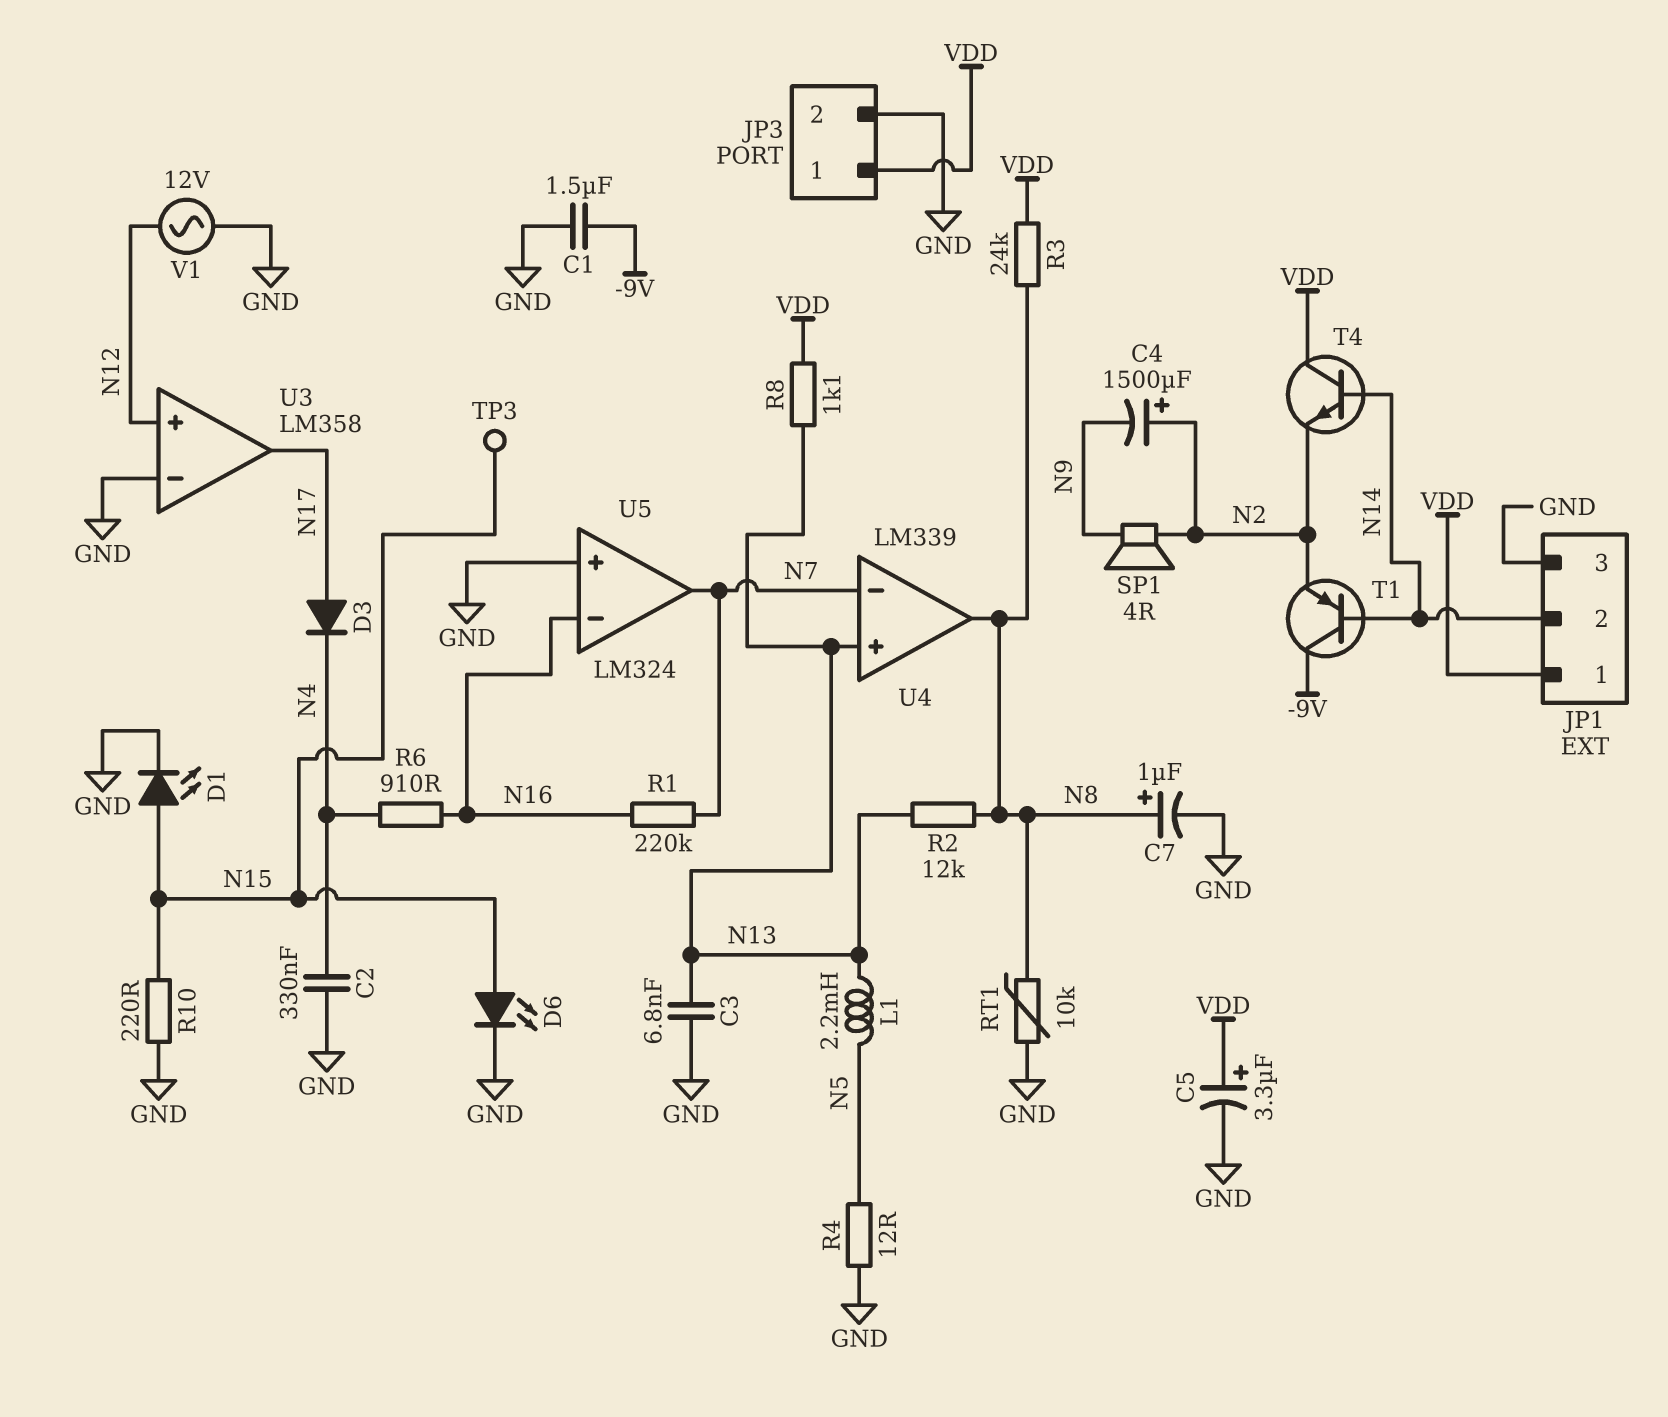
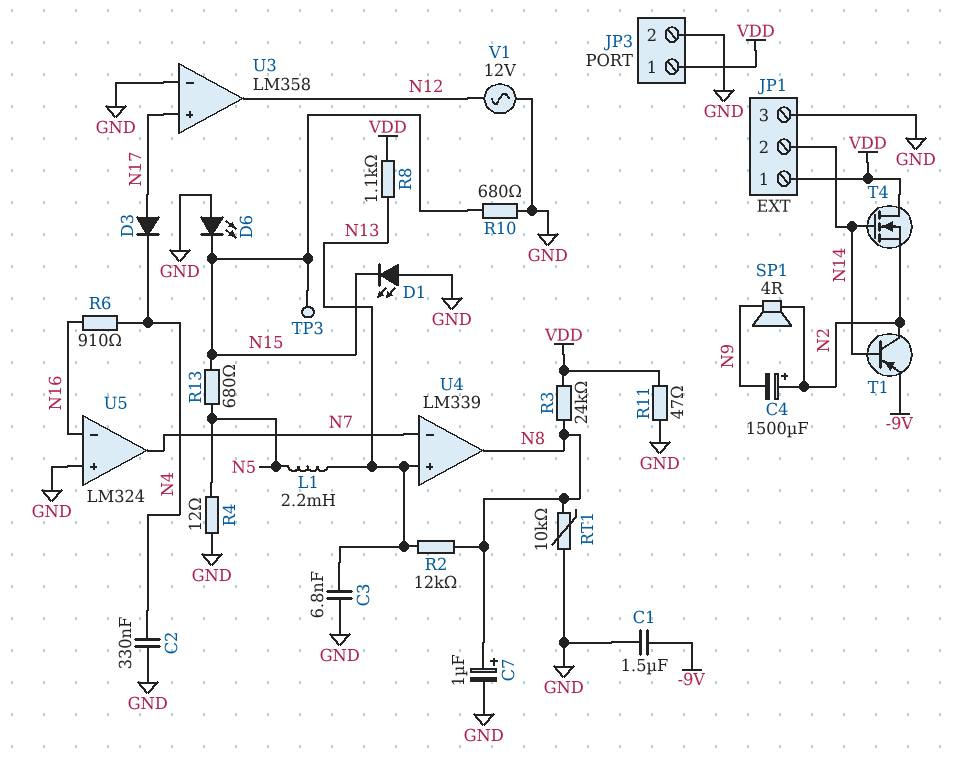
C5: 3.3uF (plus VDD, minus GND) -> none
D1: LED (A N15, K GND) -> LED (A GND, K N15)
D6: LED (A N15, K GND) -> LED (A GND, K N15)
R1: 220k (N7, N16) -> none
R10: 220 (GND, N15) -> 680 (GND, N15)
R11: none -> 47 (GND, VDD)
R13: none -> 680 (N5, N15)
T1: PNP (B N14, C -9V, E N2) -> PNP (B N14, C N2, E -9V)
T4: NPN (B N14, C VDD, E N2) -> NMOS (G N14, D VDD, S N2)
U3 pin in+: N12 -> N17
U3 pin out: N17 -> N12

